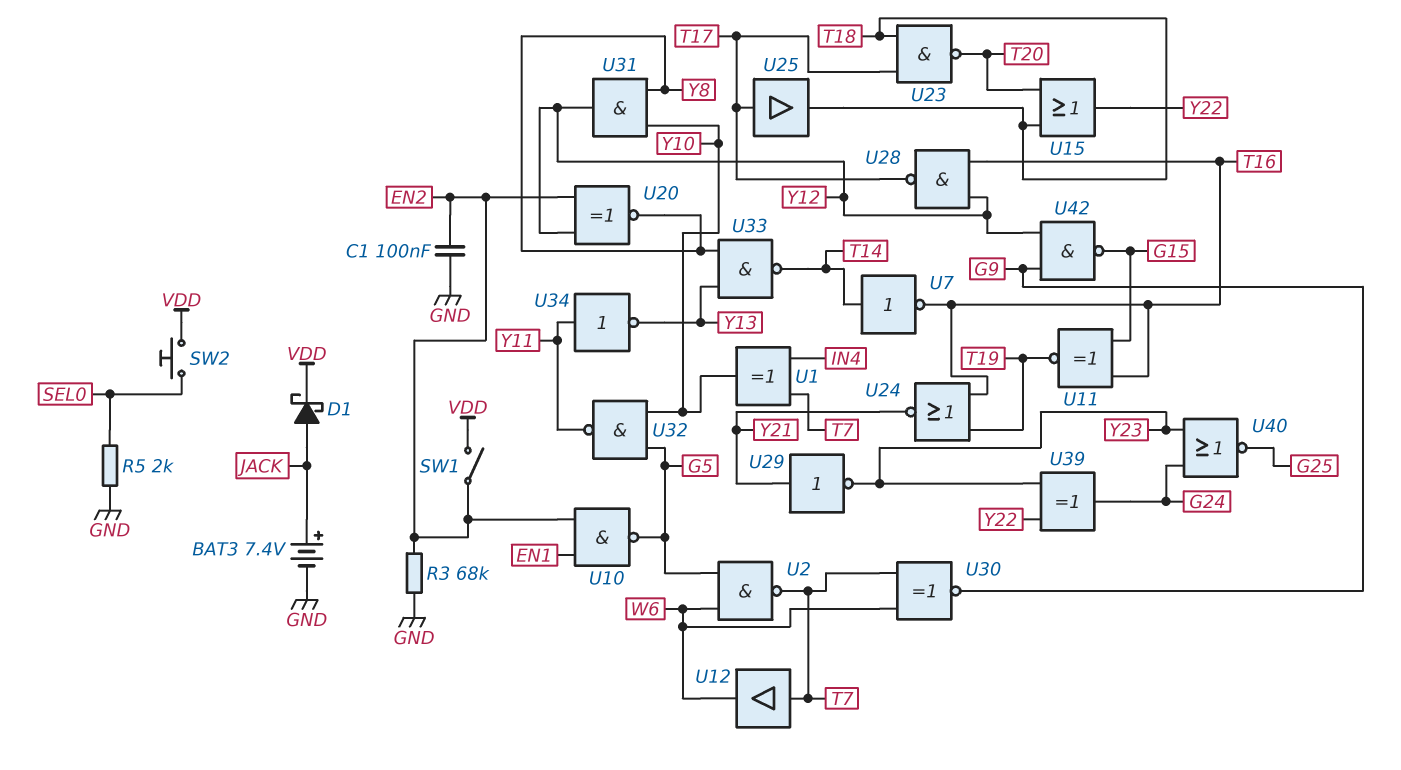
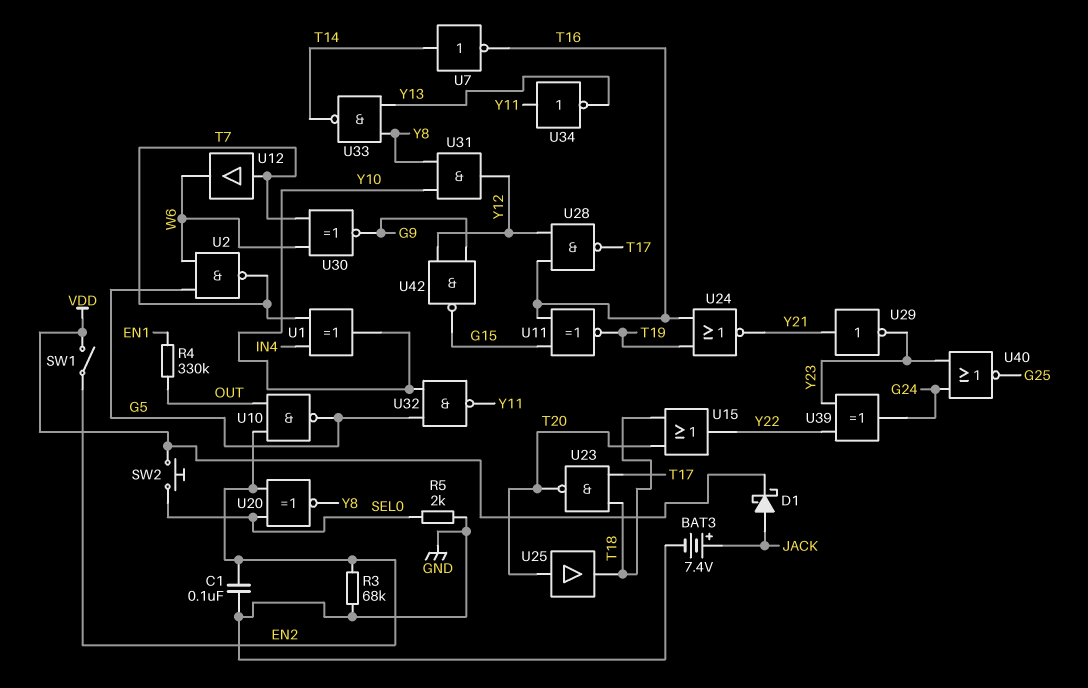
R4: none -> 330k (EN1, OUT)
U10: NAND (in EN1, in EN2, out G5) -> NAND (in EN2, in OUT, out G5)
U20: XNOR (in EN2, in Y12, out Y8) -> XNOR (in EN2, in SEL0, out Y8)
U25: buffer (in T17, out T18) -> buffer (in T20, out T18)

